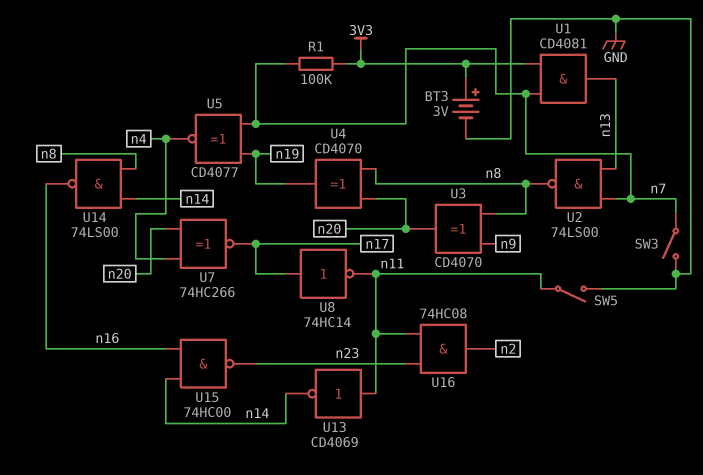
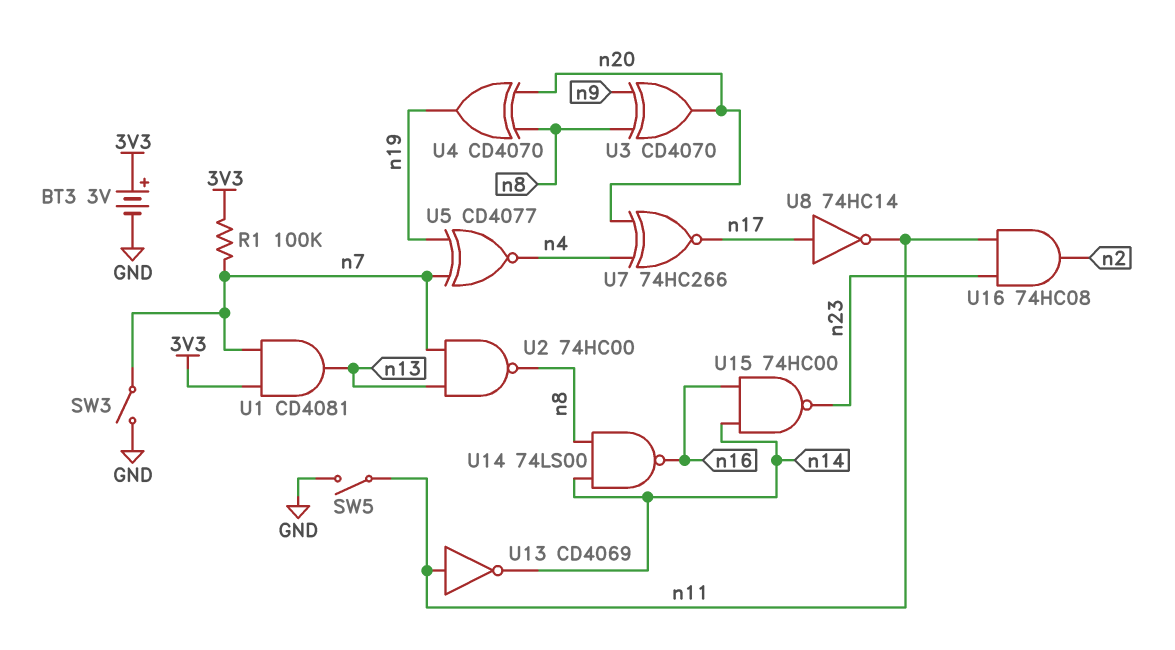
U2: NAND 74LS00 (in n7, in n13, out n8) -> NAND 74HC00 (in n7, in n13, out n8)

